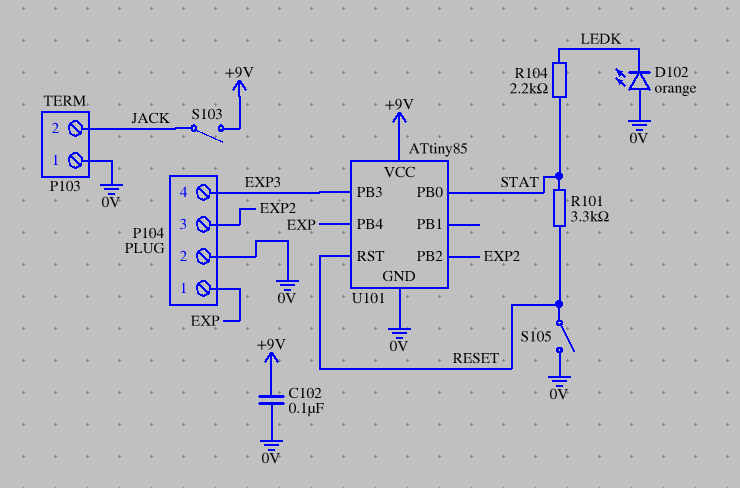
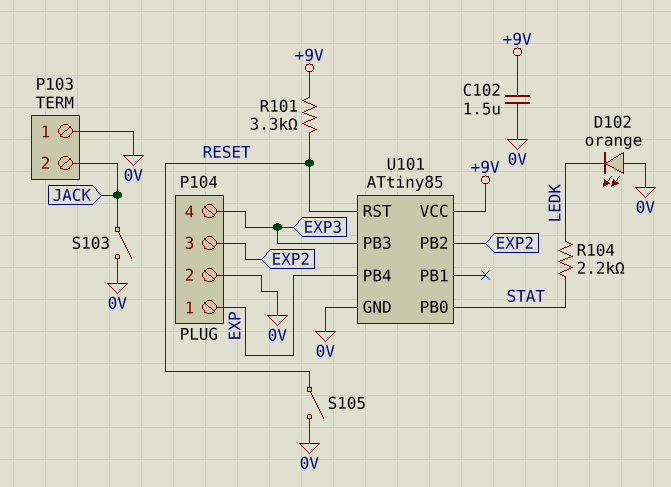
C102: 100nF (+9V, 0V) -> 1.5uF (+9V, 0V)
R101: 3.3k (RESET, STAT) -> 3.3k (+9V, RESET)
S103: switch (+9V, JACK) -> switch (0V, JACK)

